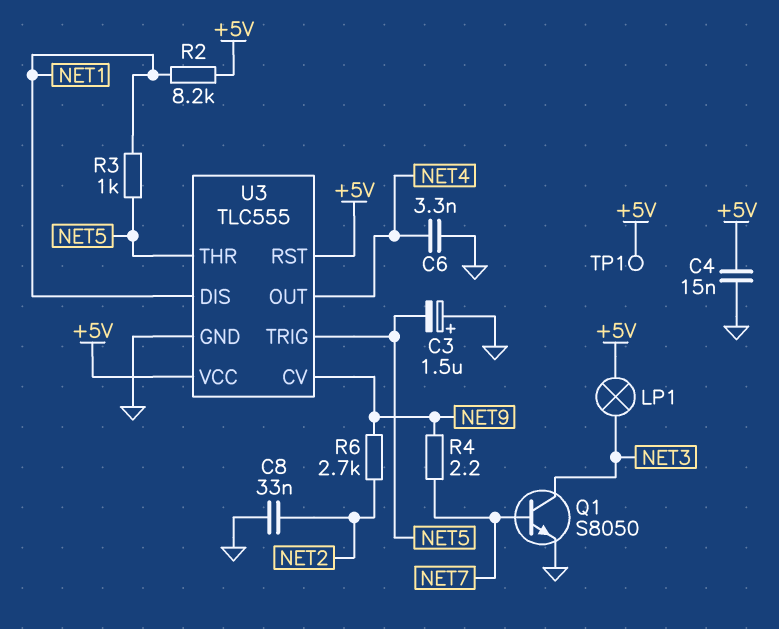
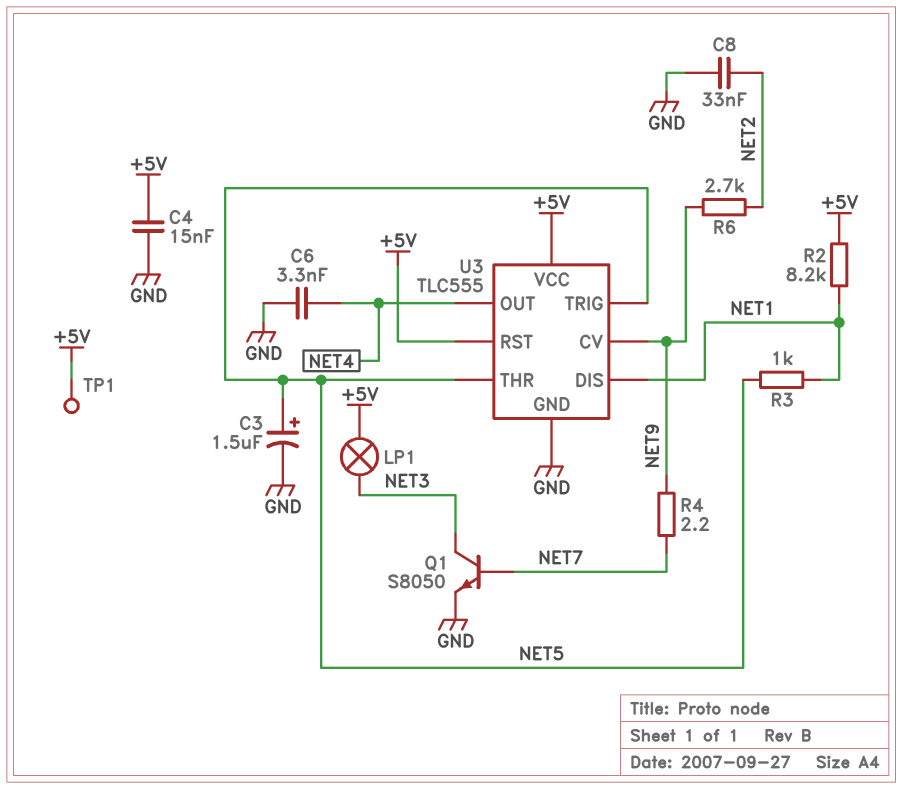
C3: 1.5uF (plus GND, minus NET5) -> 1.5uF (plus NET5, minus GND)

